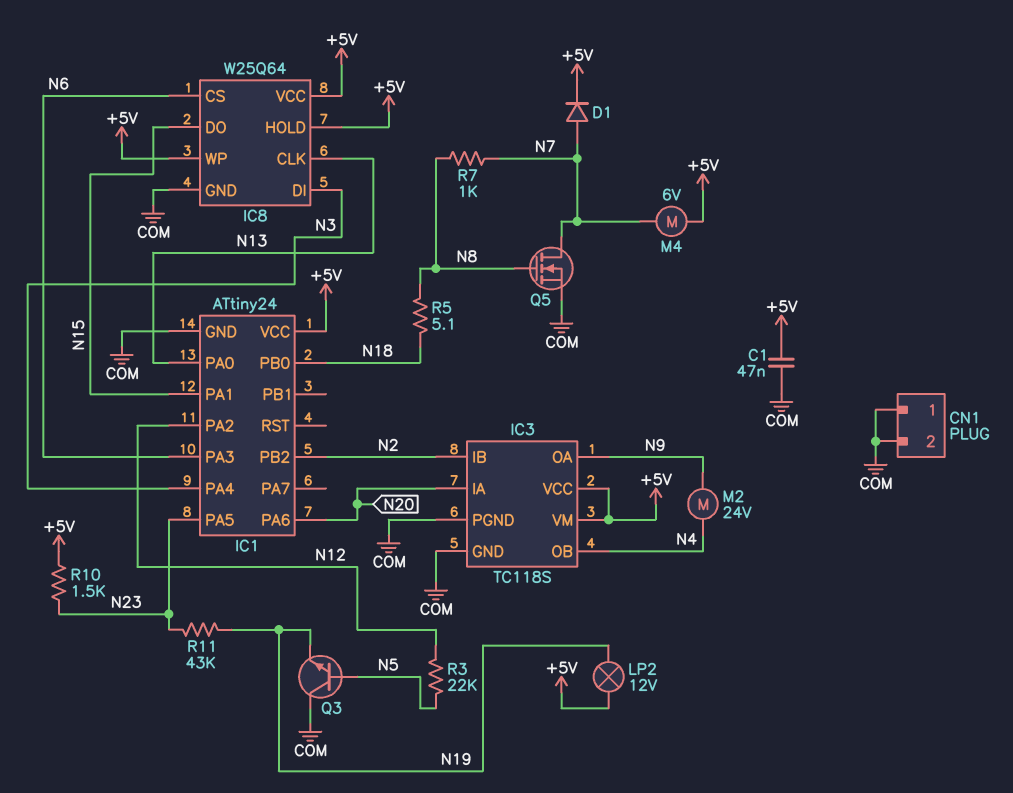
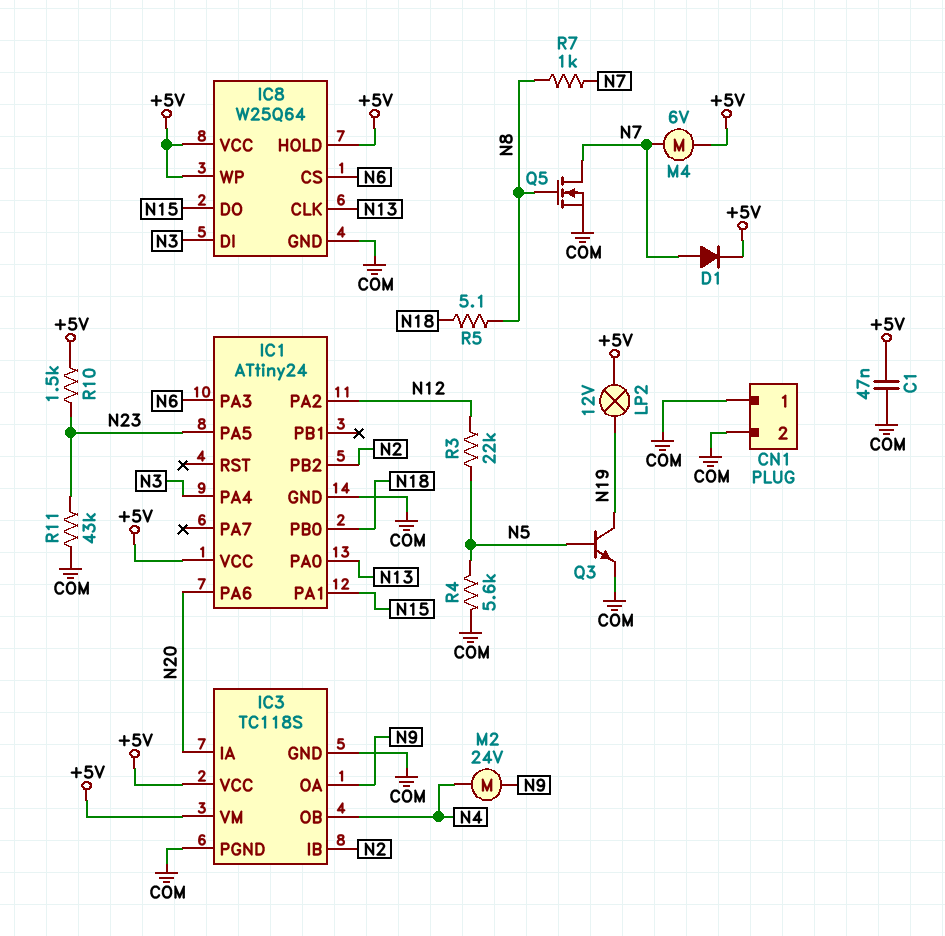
Q3: NPN (B N5, C COM, E N19) -> NPN (B N5, C N19, E COM)
R4: none -> 5.6k (COM, N5)
R11: 43k (N19, N23) -> 43k (COM, N23)

